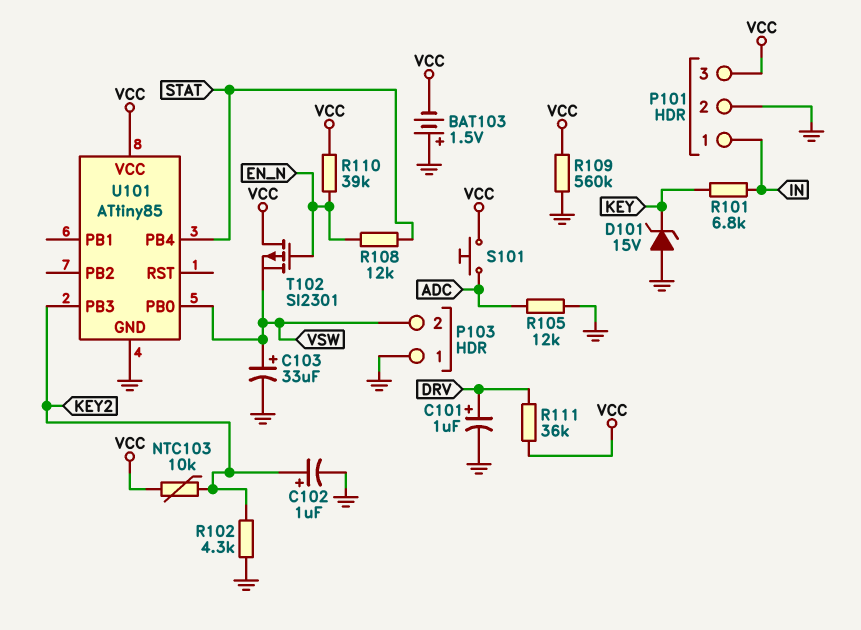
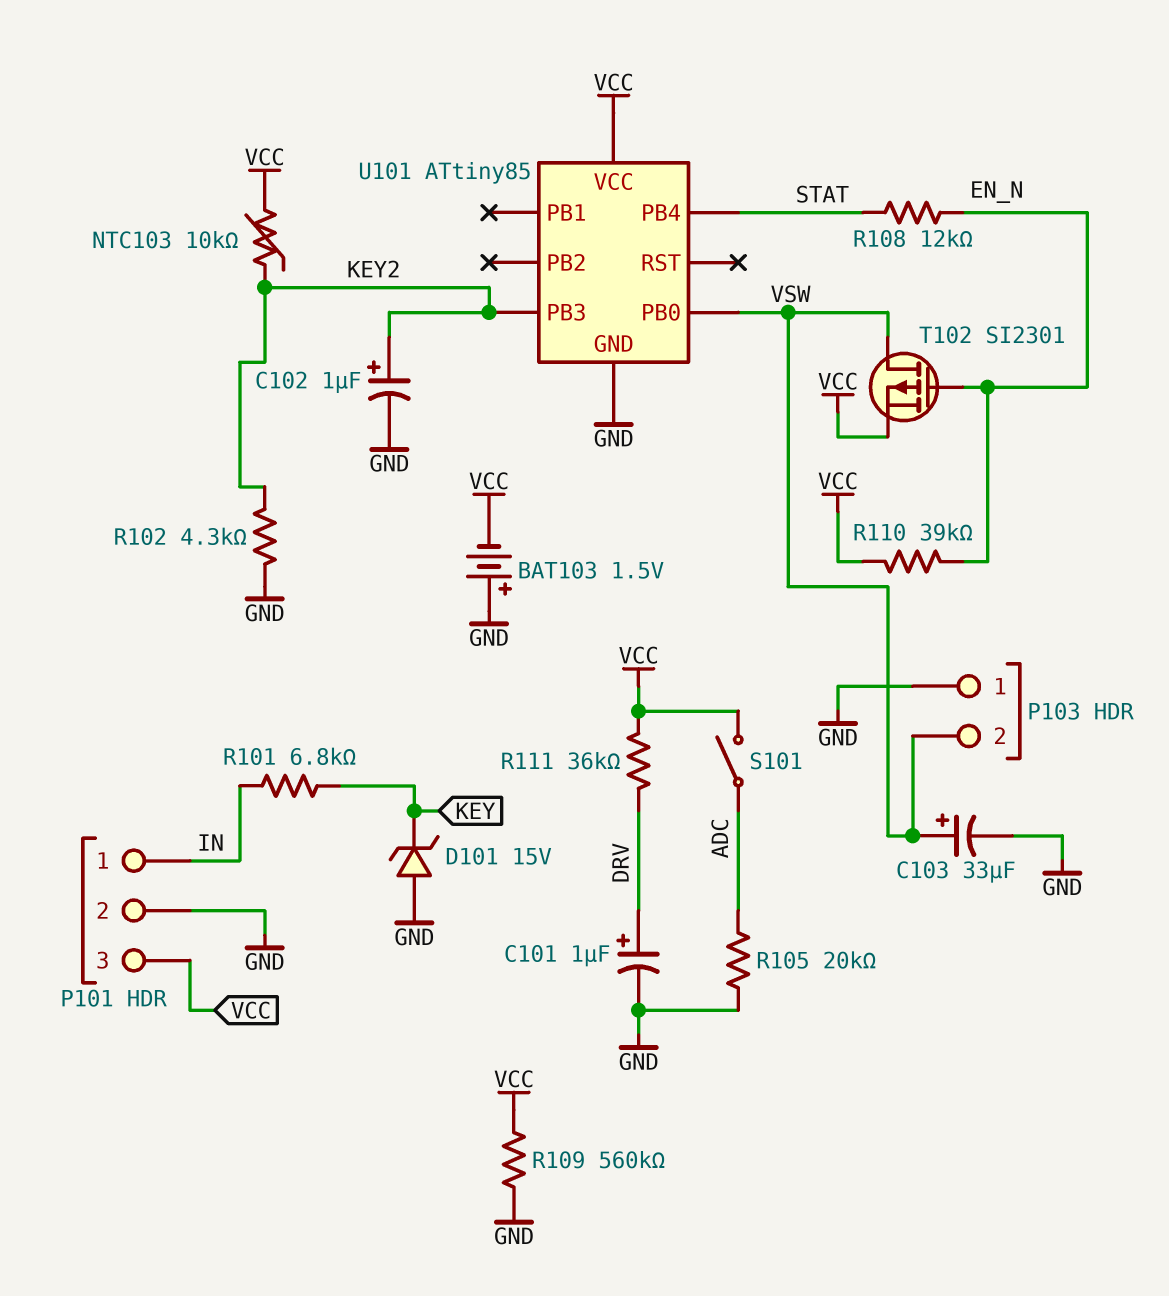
R105: 12k (ADC, GND) -> 20k (ADC, GND)
S101: button (ADC, VCC) -> switch (ADC, VCC)
T102: PMOS SI2301 (G EN_N, D VCC, S VSW) -> PMOS SI2301 (G EN_N, D VSW, S VCC)

